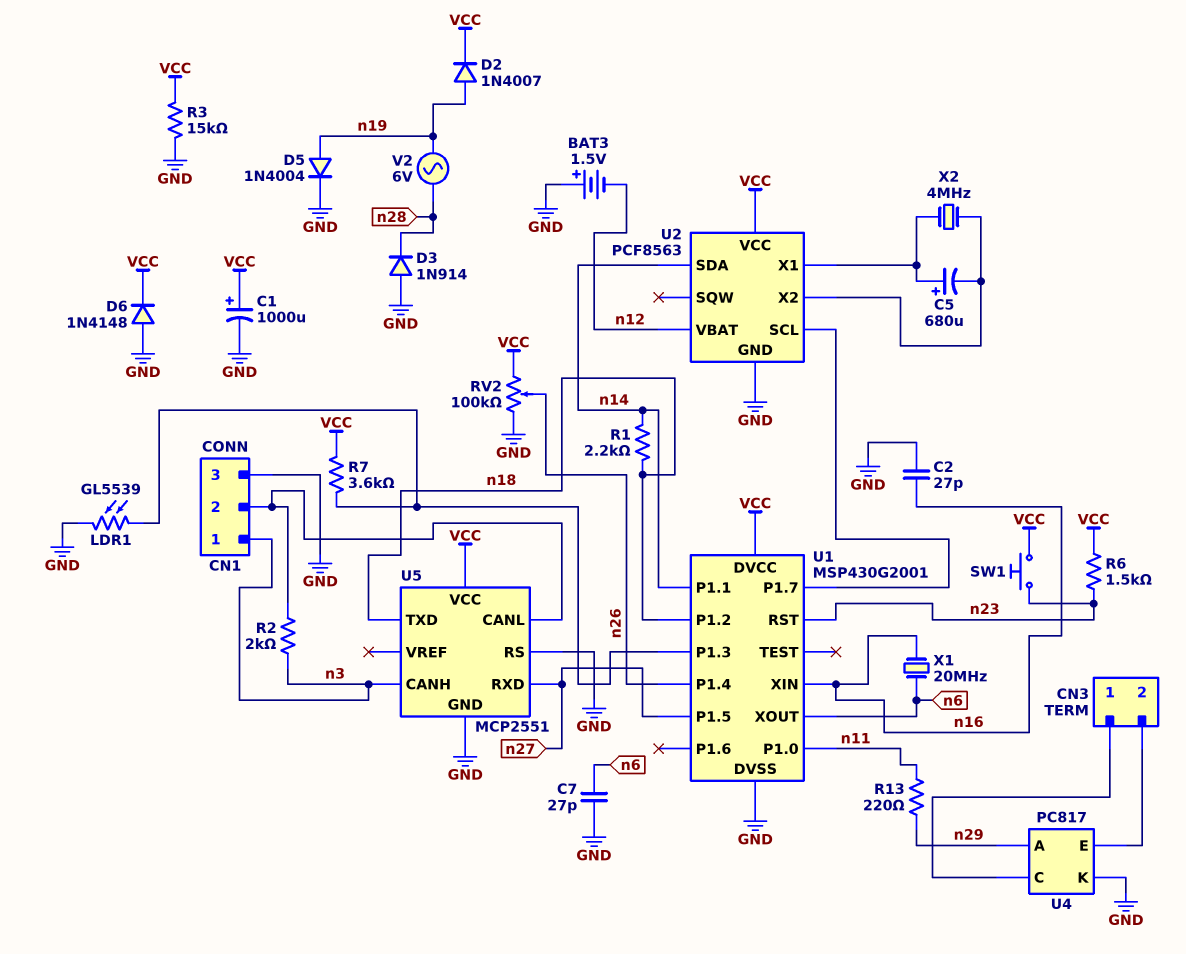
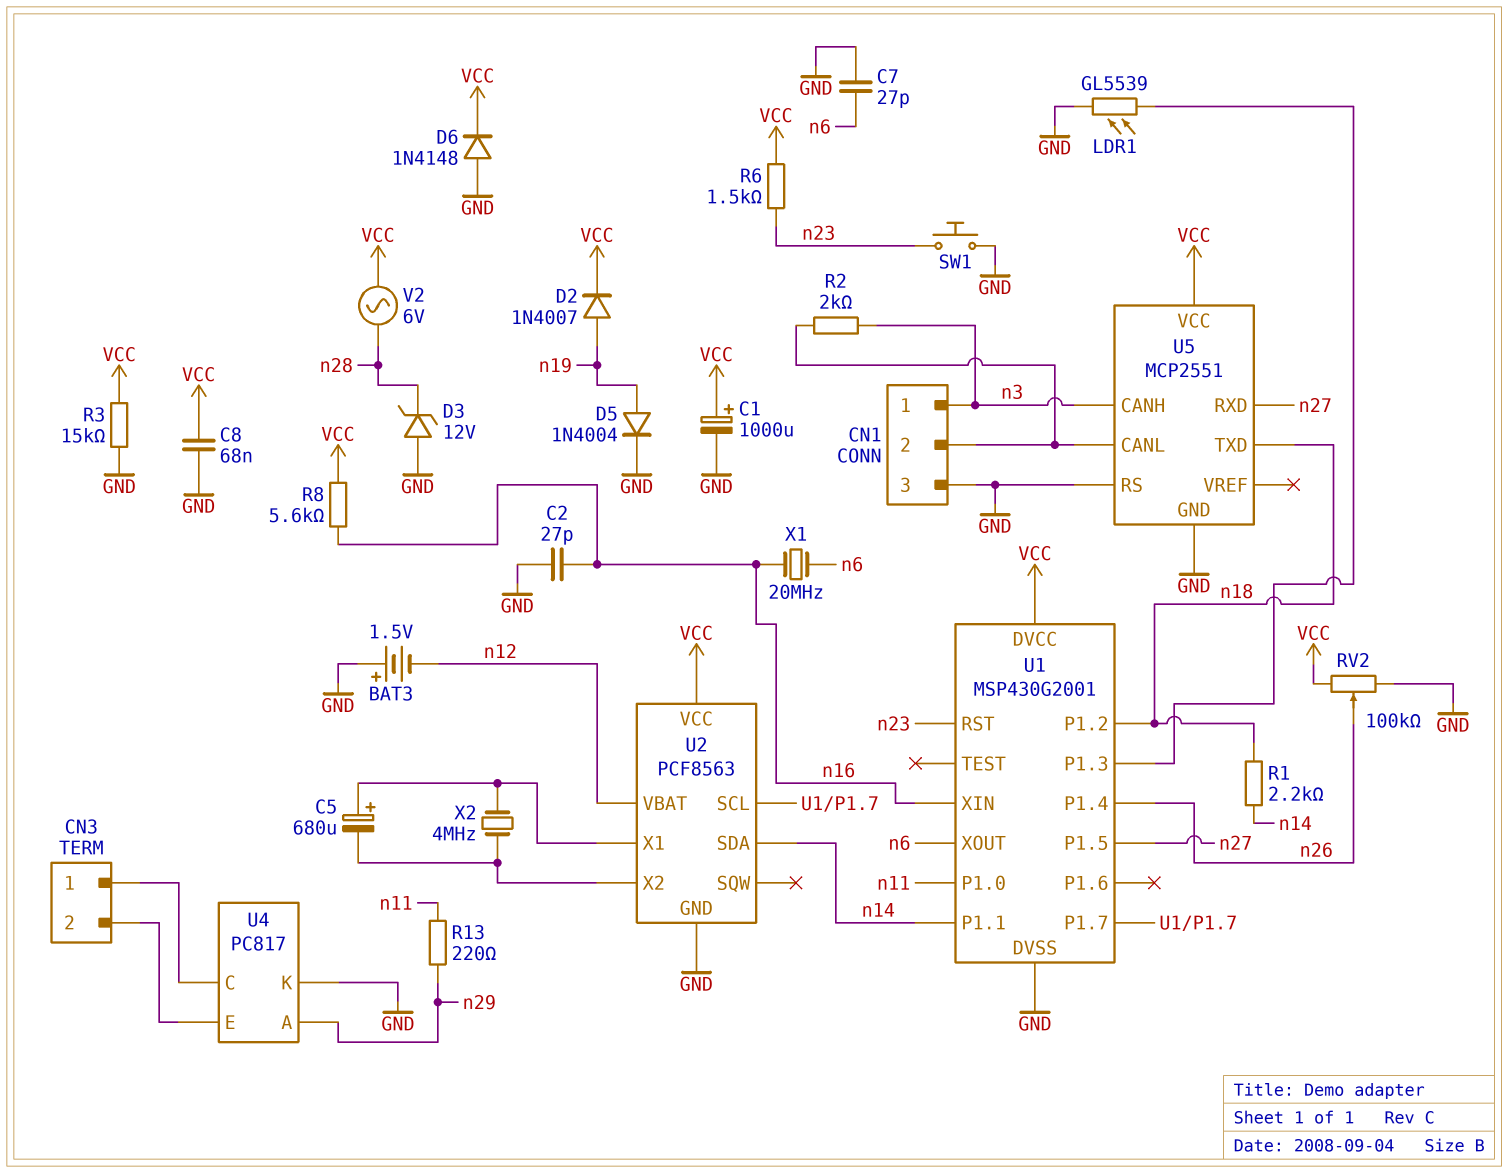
C8: none -> 68nF (GND, VCC)
D3: diode 1N914 (A GND, K n28) -> zener 12V (A GND, K n28)
R7: 3.6k (U1/P1.3, VCC) -> none
R8: none -> 5.6k (VCC, n16)
SW1: button (VCC, n23) -> button (GND, n23)
V2: AC 6V (n19, n28) -> AC 6V (VCC, n28)

